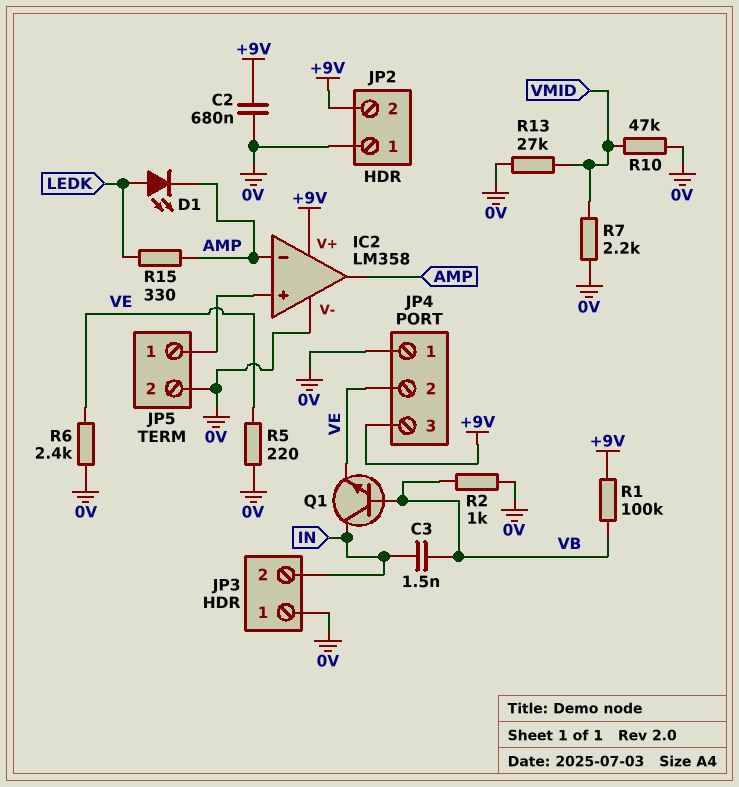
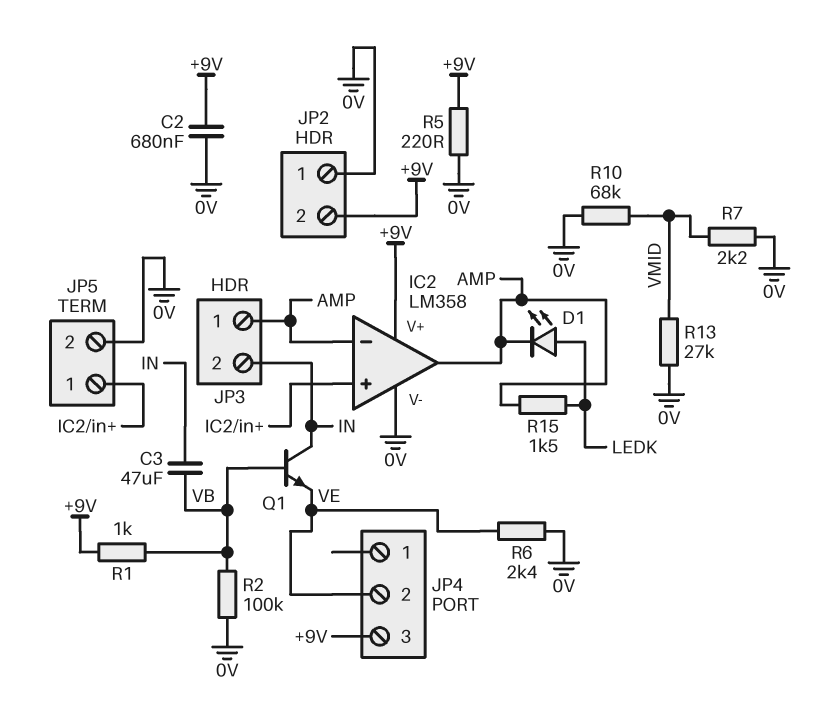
C3: 1.5nF (IN, VB) -> 47uF (IN, VB)
JP3 pin 1: 0V -> AMP
JP4 pin 1: 0V -> none
R1: 100k (+9V, VB) -> 1k (+9V, VB)
R2: 1k (0V, VB) -> 100k (0V, VB)
R5: 220 (0V, VE) -> 220 (+9V, 0V)
R10: 47k (0V, VMID) -> 68k (0V, VMID)
R15: 330 (AMP, LEDK) -> 1.5k (AMP, LEDK)

